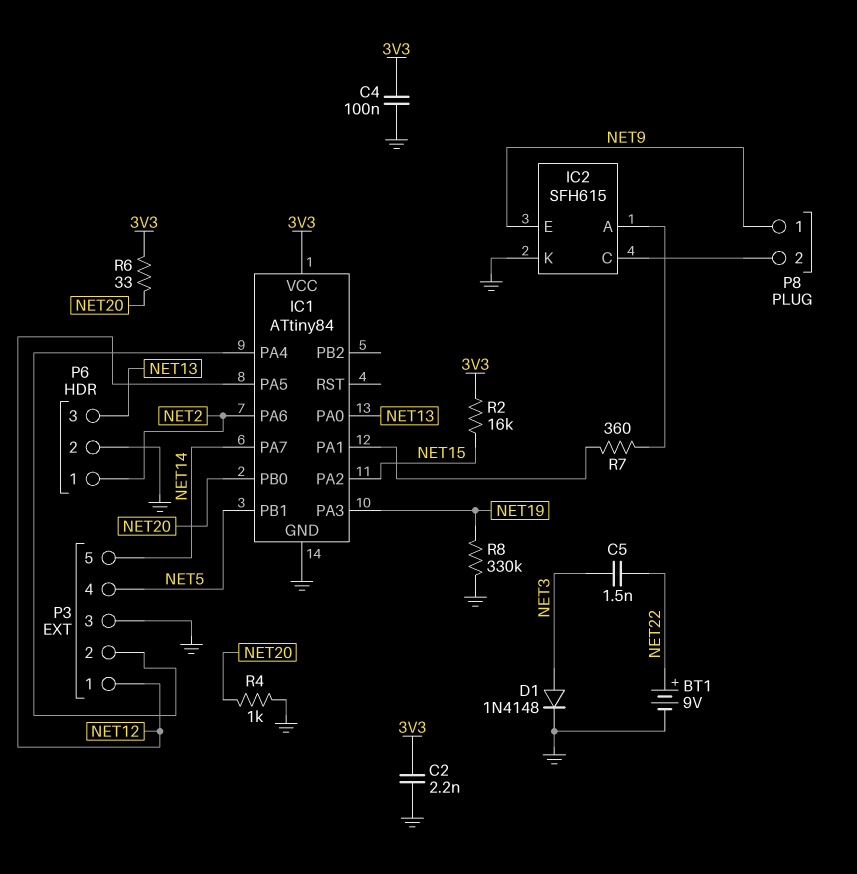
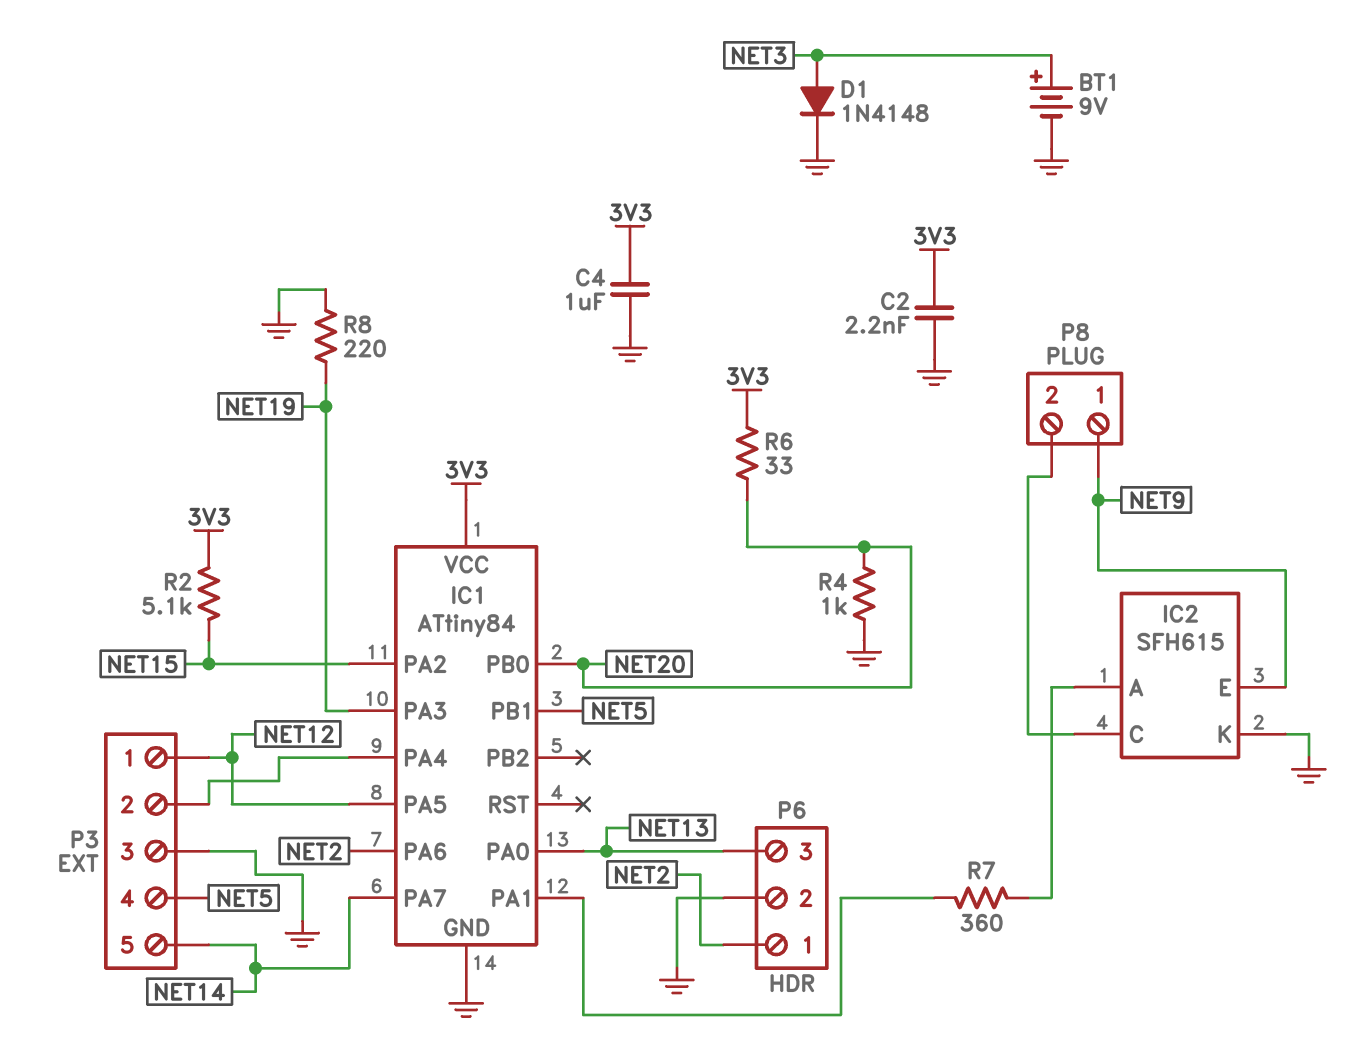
BT1: 9V (plus NET22, minus GND) -> 9V (plus NET3, minus GND)
C4: 100nF (3V3, GND) -> 1uF (3V3, GND)
C5: 1.5nF (NET3, NET22) -> none
R2: 16k (3V3, NET15) -> 5.1k (3V3, NET15)
R8: 330k (GND, NET19) -> 220 (GND, NET19)

